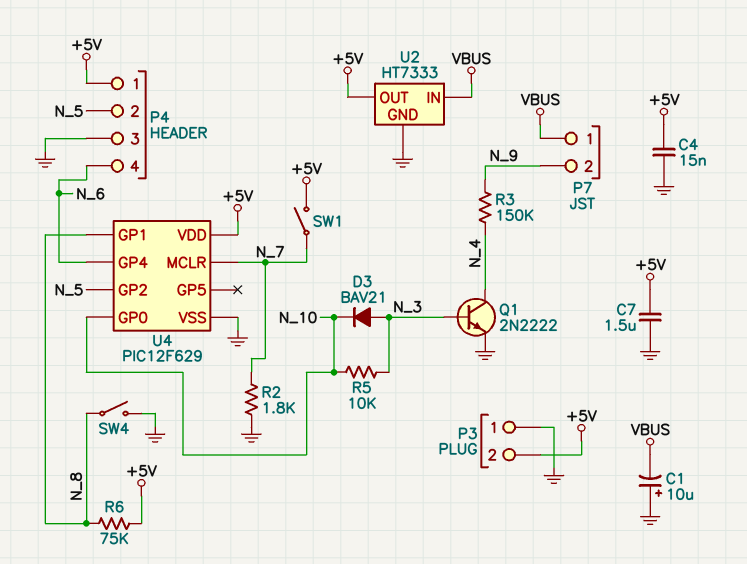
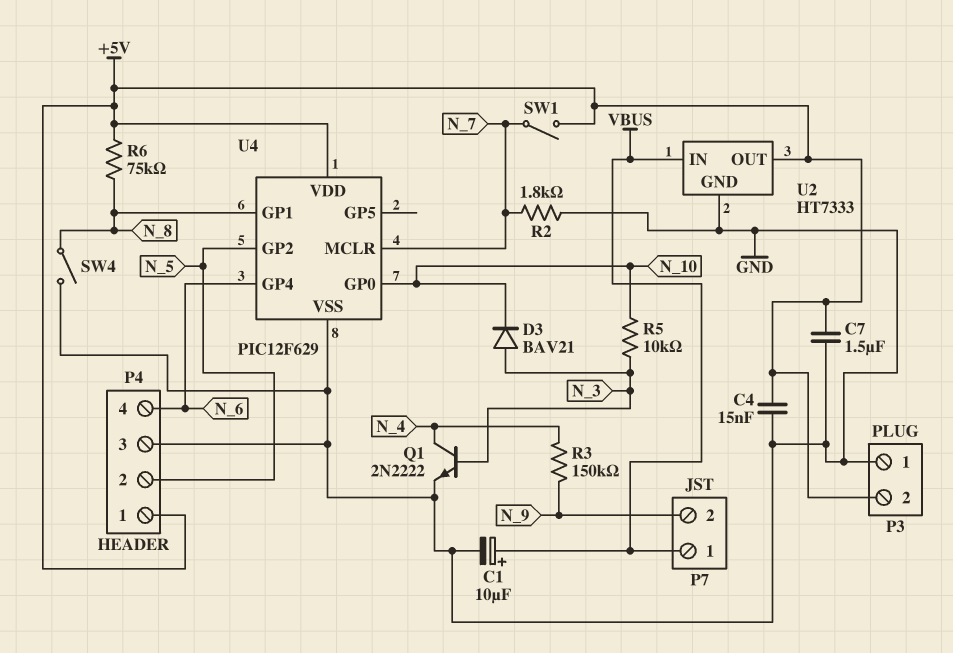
C1: 10uF (plus GND, minus VBUS) -> 10uF (plus VBUS, minus GND)

